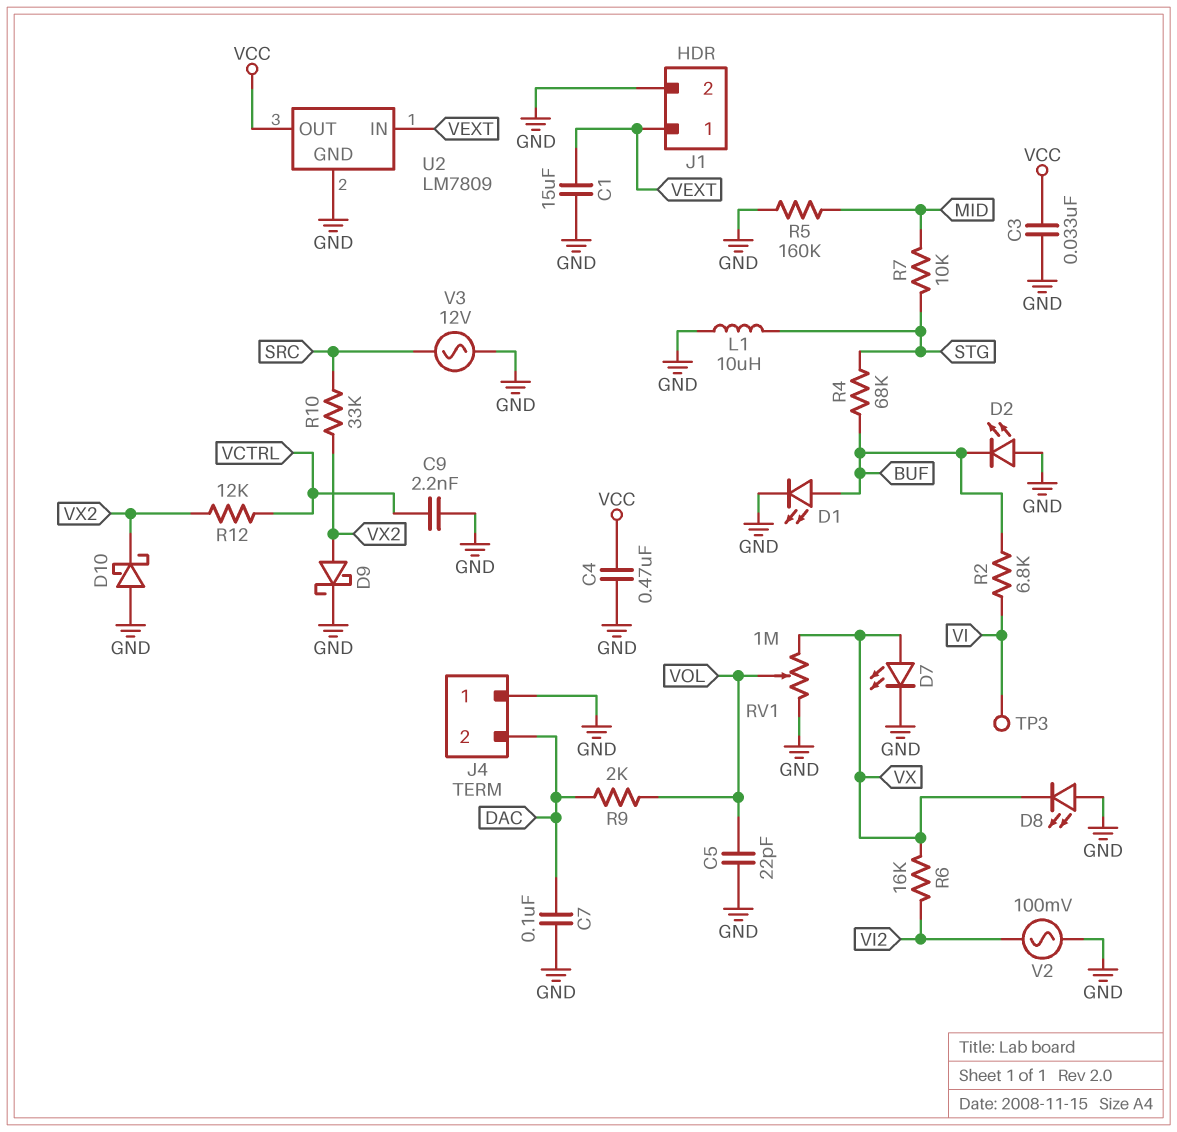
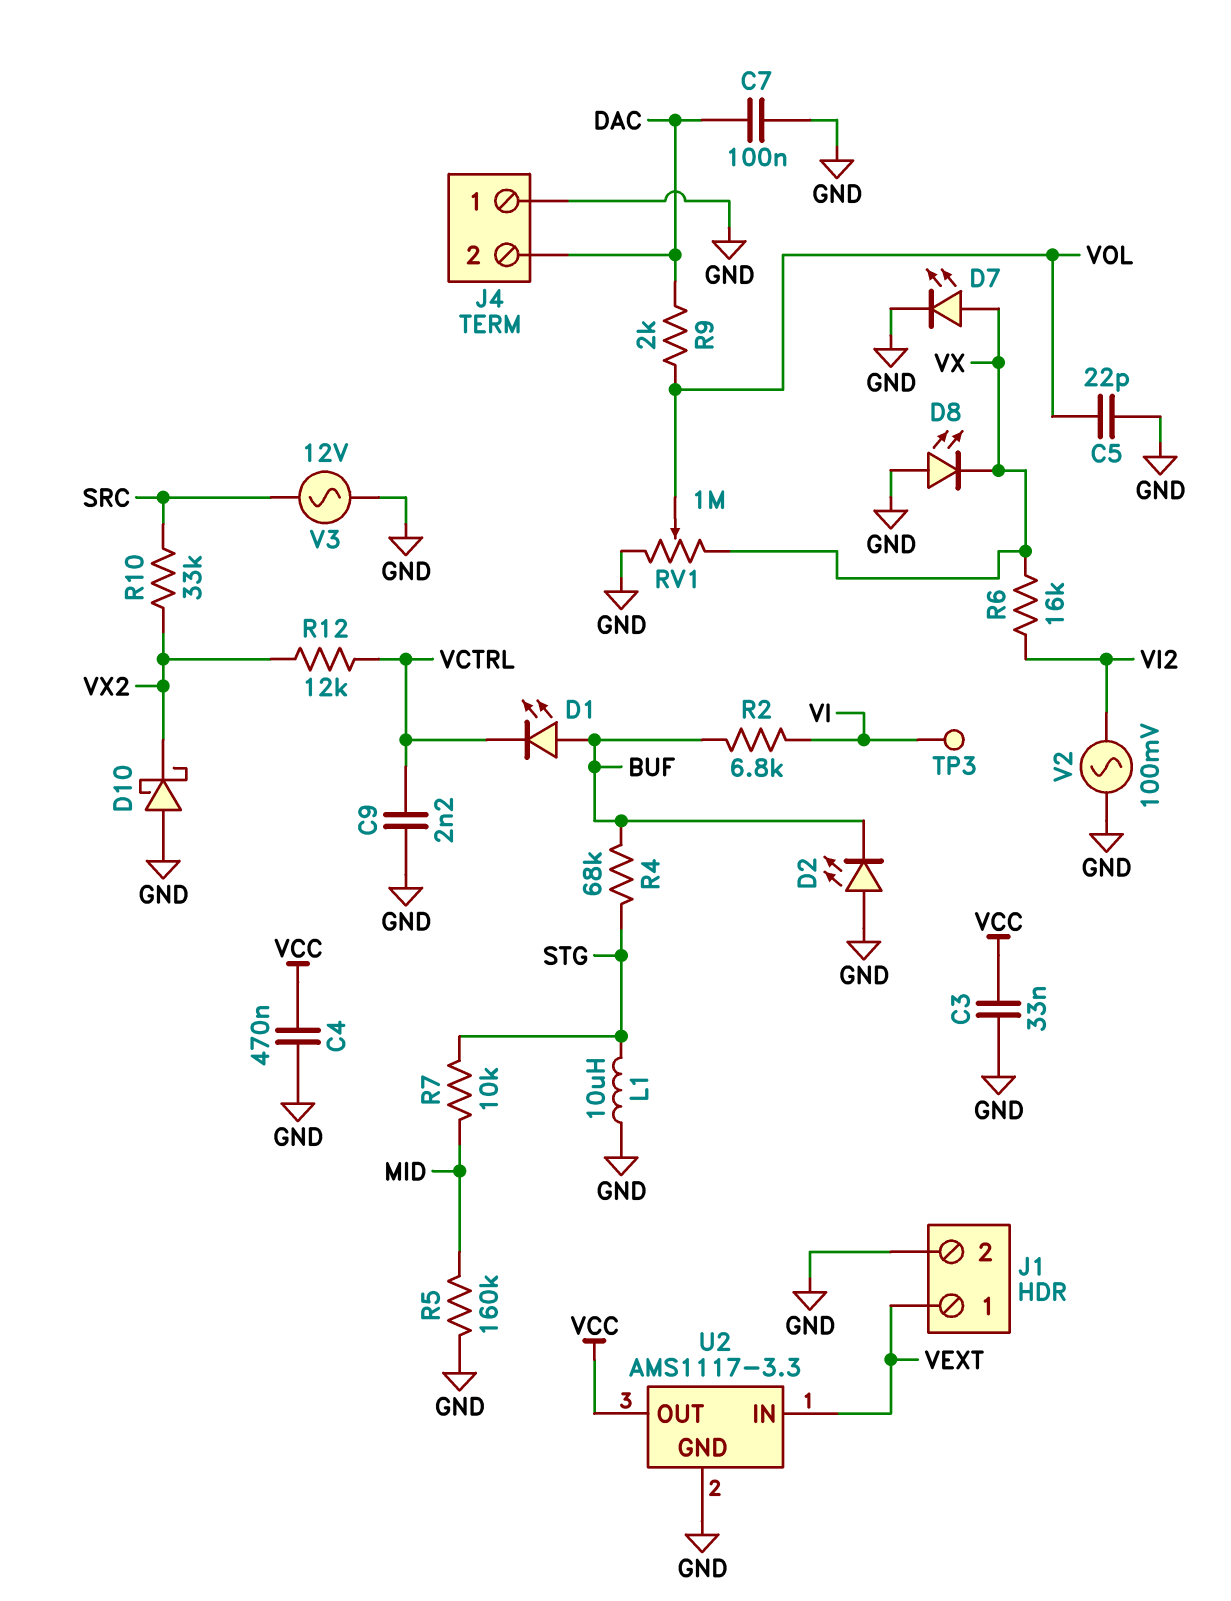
C1: 15uF (GND, VEXT) -> none
D1: LED (A BUF, K GND) -> LED (A BUF, K VCTRL)
D9: schottky (A VX2, K GND) -> none
U2: LM7809 -> AMS1117-3.3

